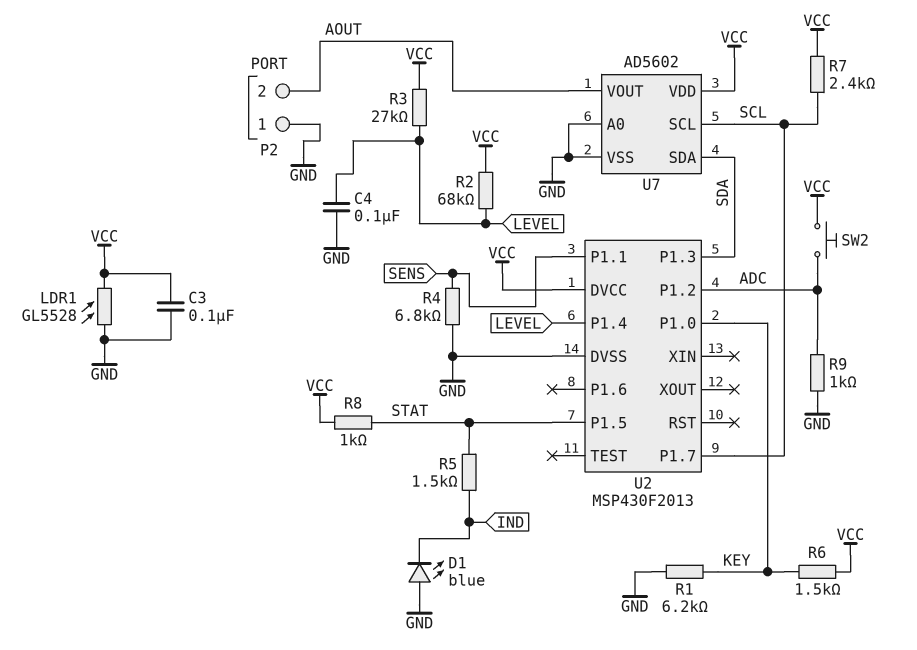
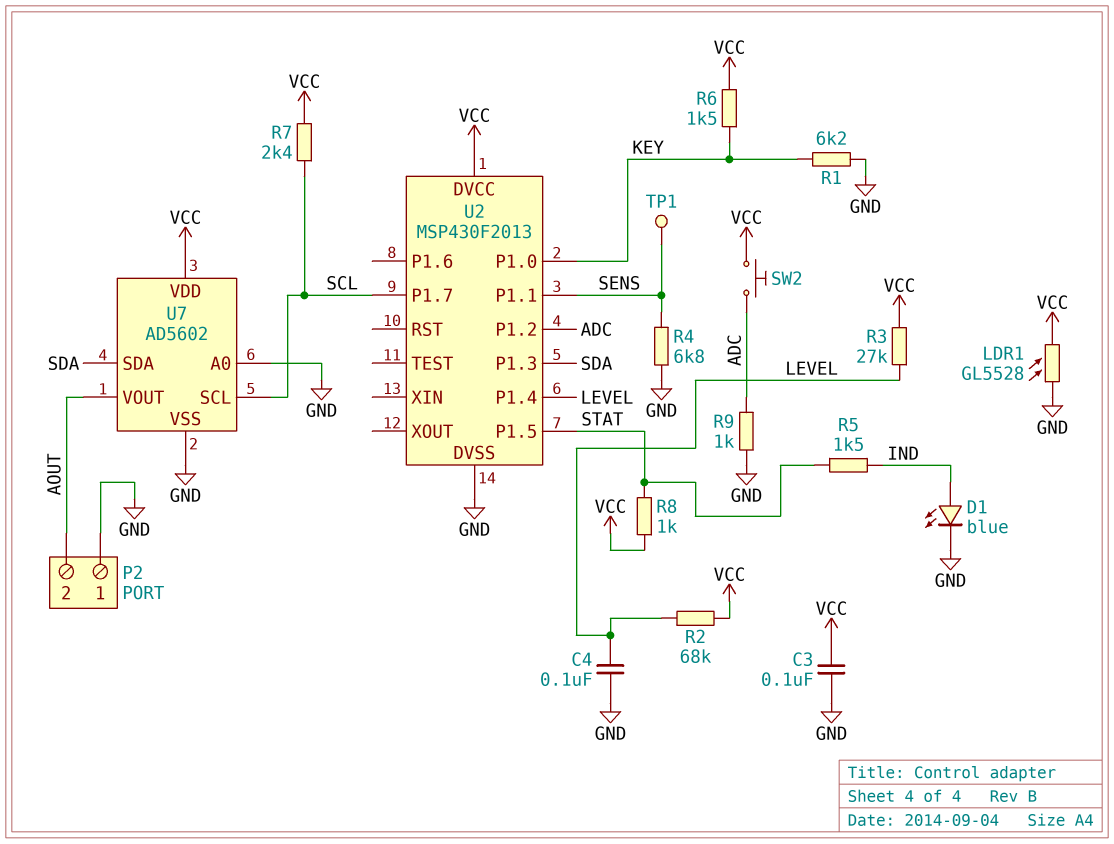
D1: LED blue (A GND, K IND) -> LED blue (A IND, K GND)
TP1: none -> test point (SENS)

